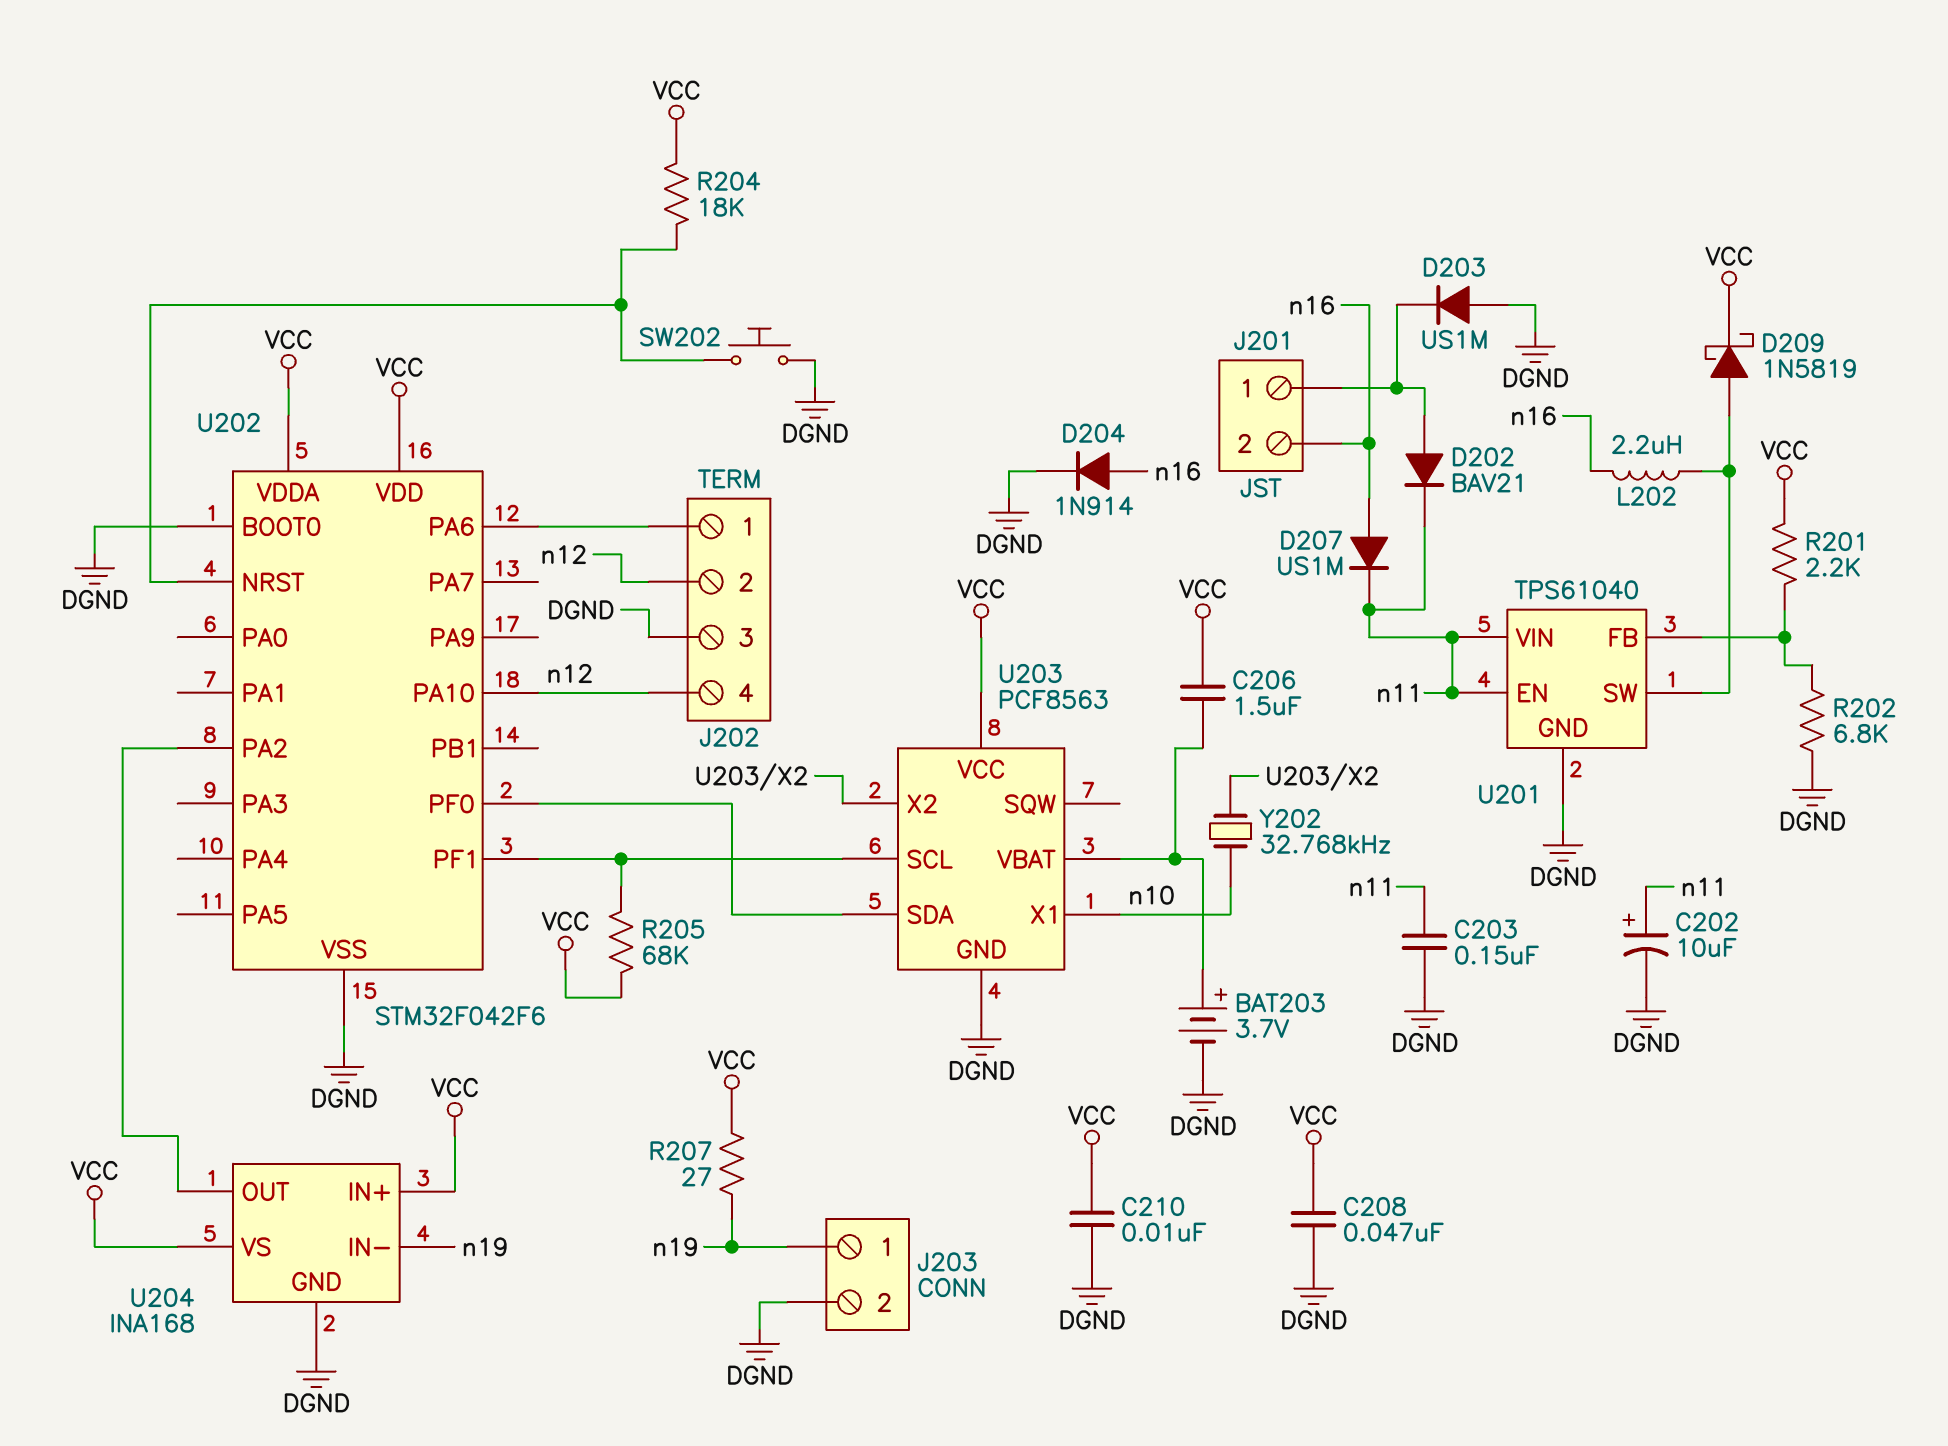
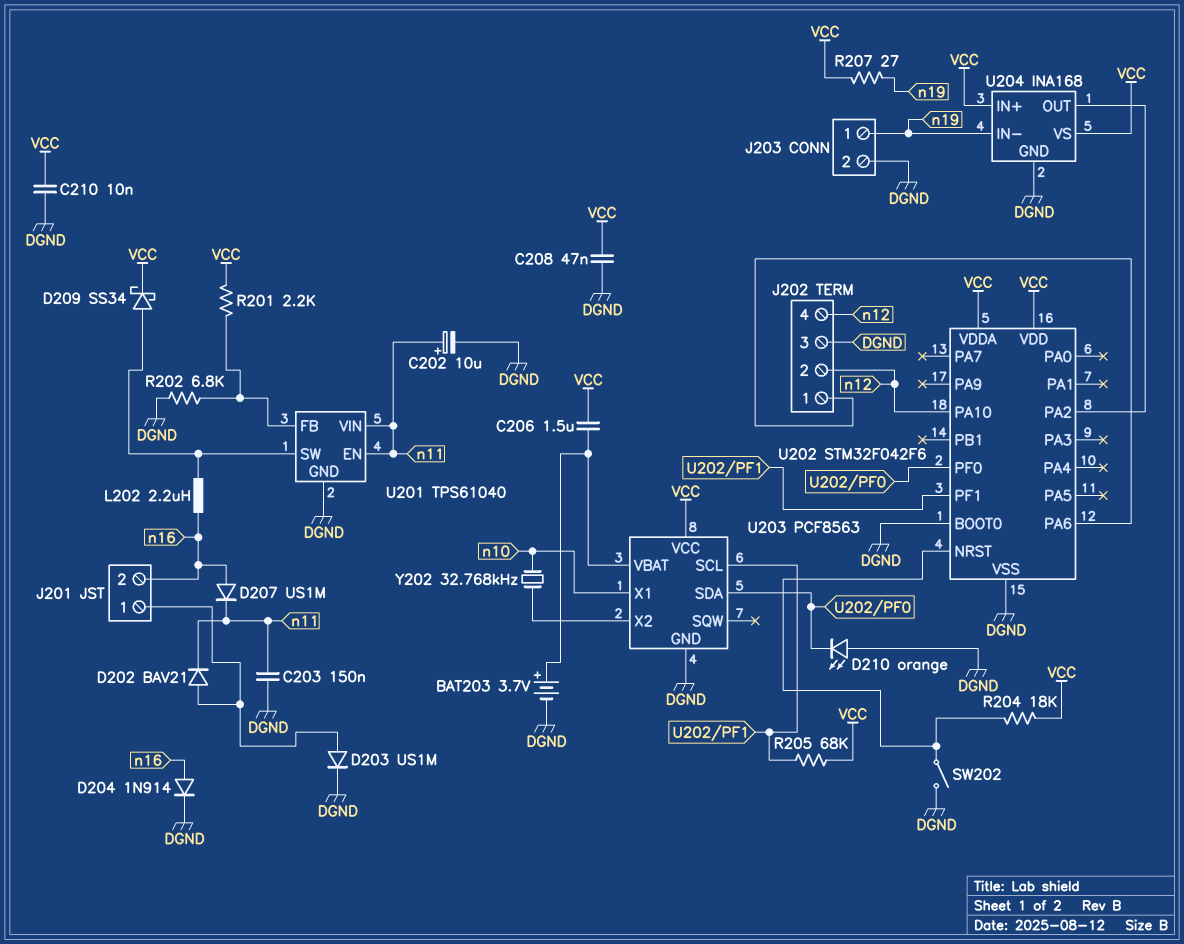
D203: diode US1M (A DGND, K J201/1) -> diode US1M (A J201/1, K DGND)
D209: schottky 1N5819 (A U201/SW, K VCC) -> schottky SS34 (A U201/SW, K VCC)
D210: none -> LED orange (A DGND, K U202/PF0)
SW202: button (DGND, U202/NRST) -> switch (DGND, U202/NRST)

